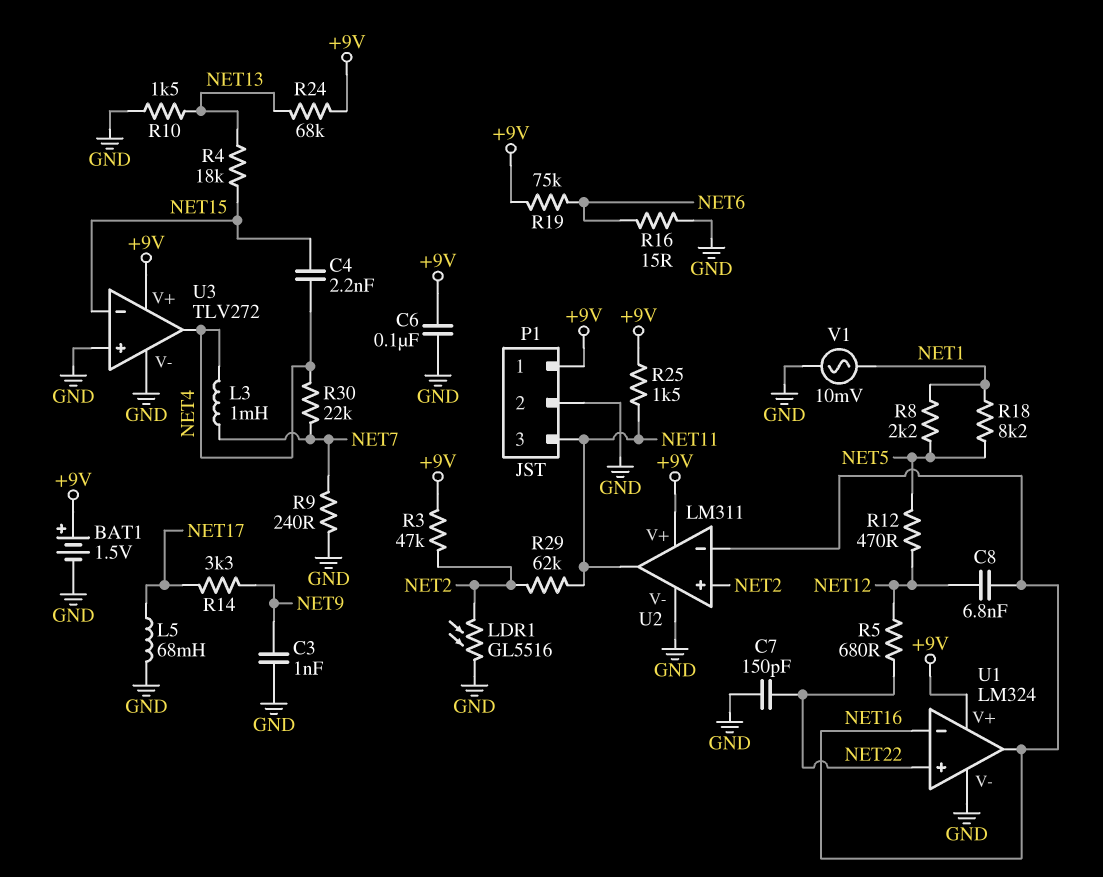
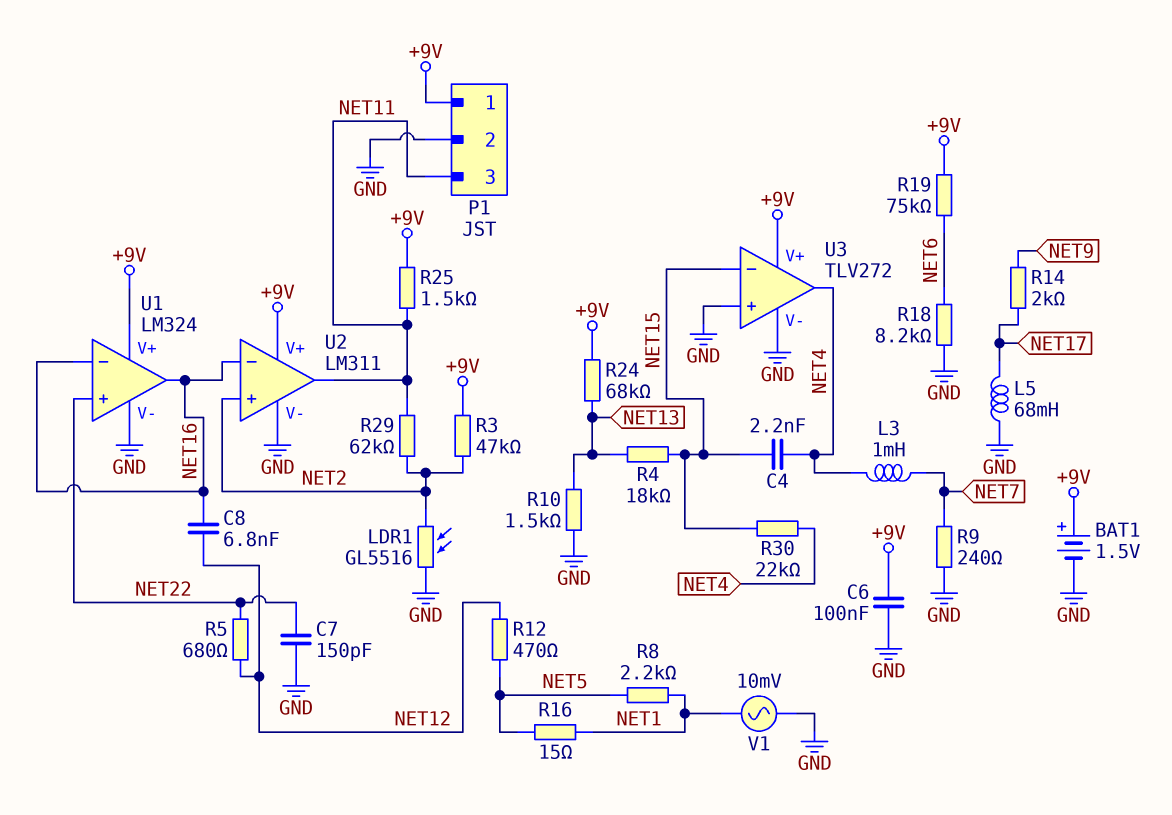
C3: 1nF (GND, NET9) -> none
R14: 3.3k (NET9, NET17) -> 2k (NET9, NET17)
R16: 15 (GND, NET6) -> 15 (NET1, NET5)
R18: 8.2k (NET1, NET5) -> 8.2k (GND, NET6)
R30: 22k (NET4, NET7) -> 22k (NET4, NET15)

